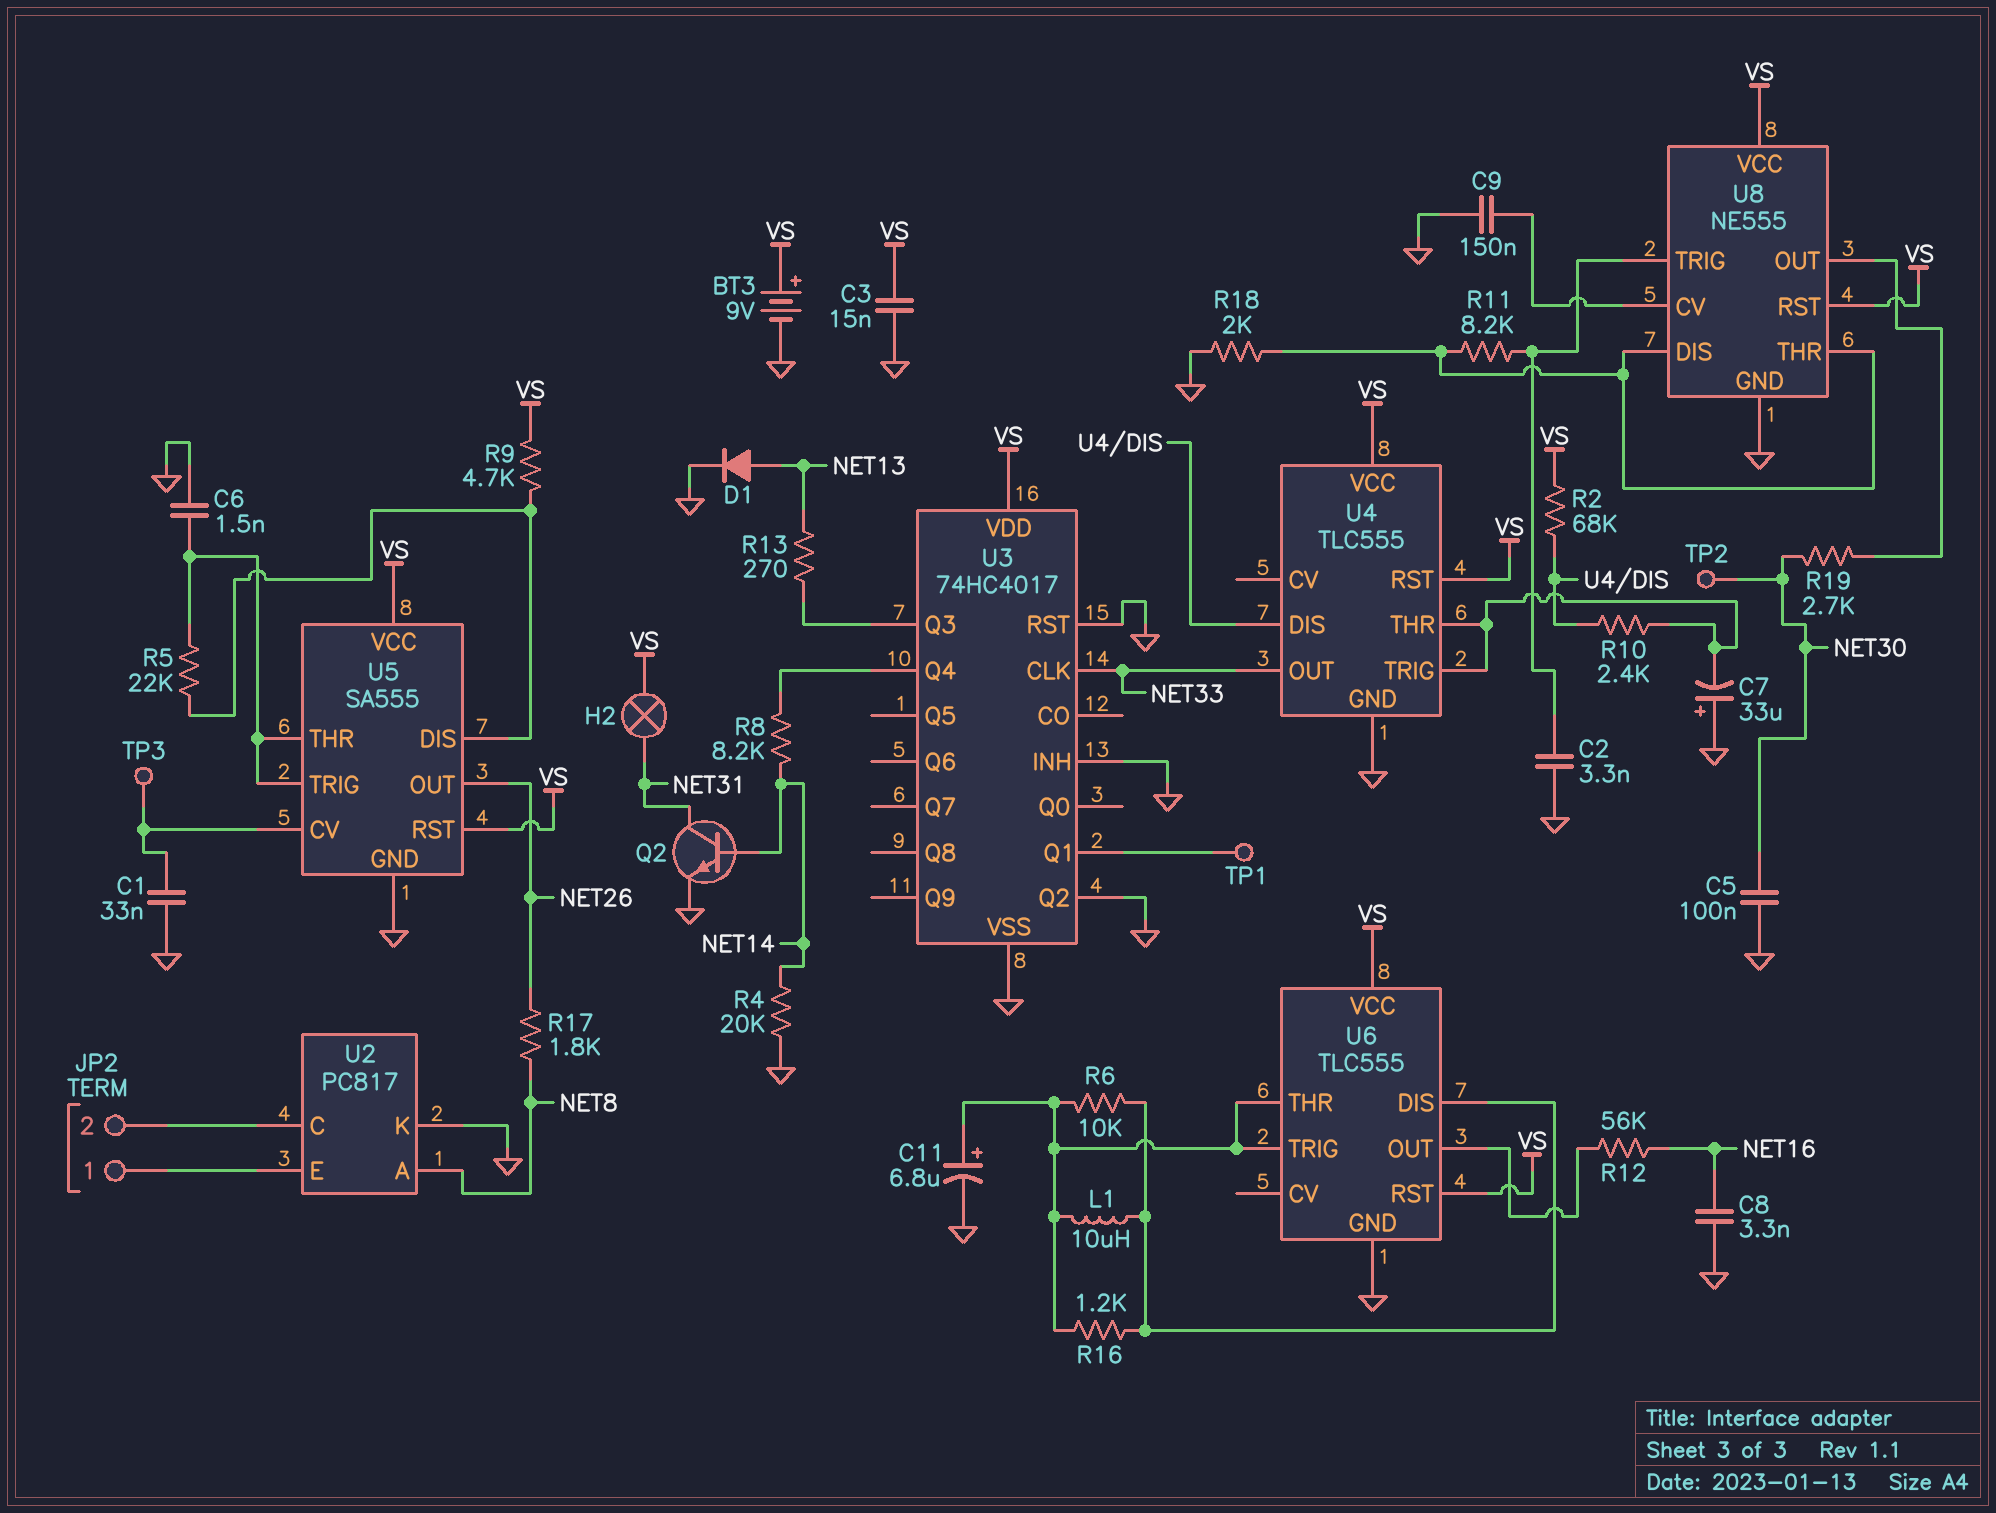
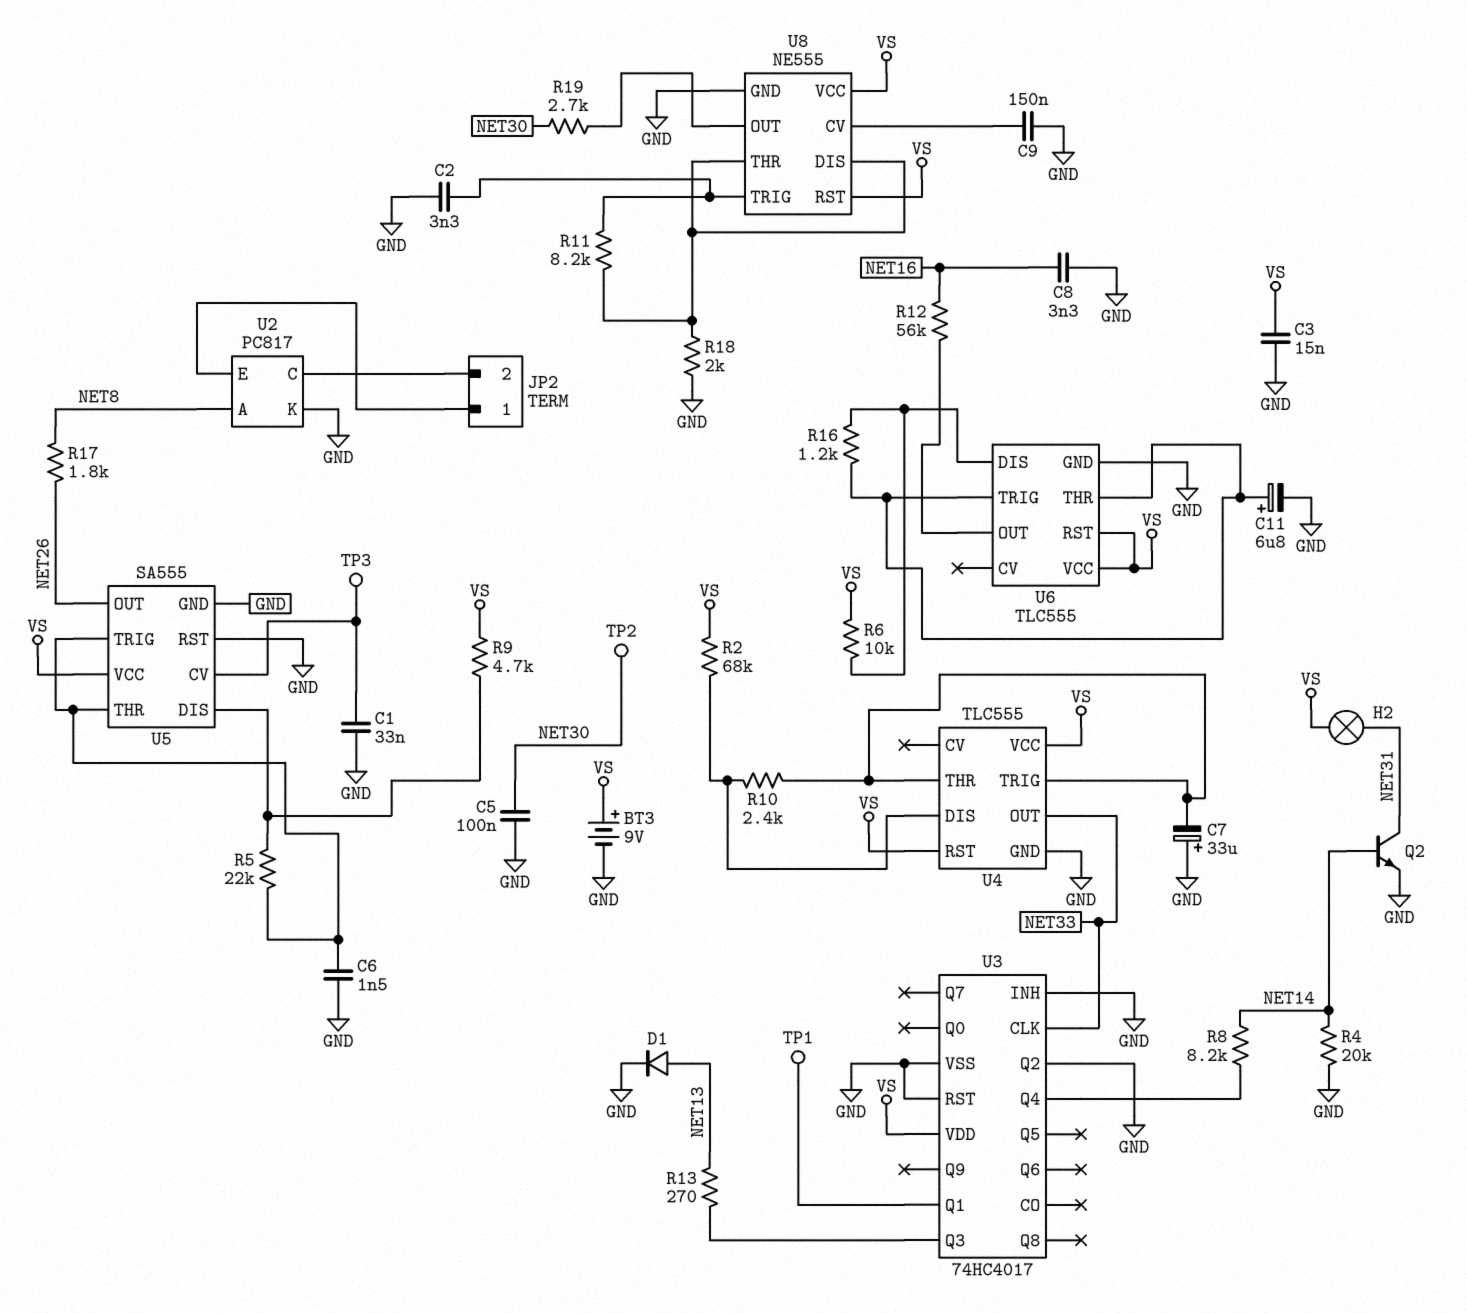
L1: 10uH (U6/DIS, U6/THR) -> none
R6: 10k (U6/DIS, U6/THR) -> 10k (U6/DIS, VS)
U5 pin RST: VS -> GND

